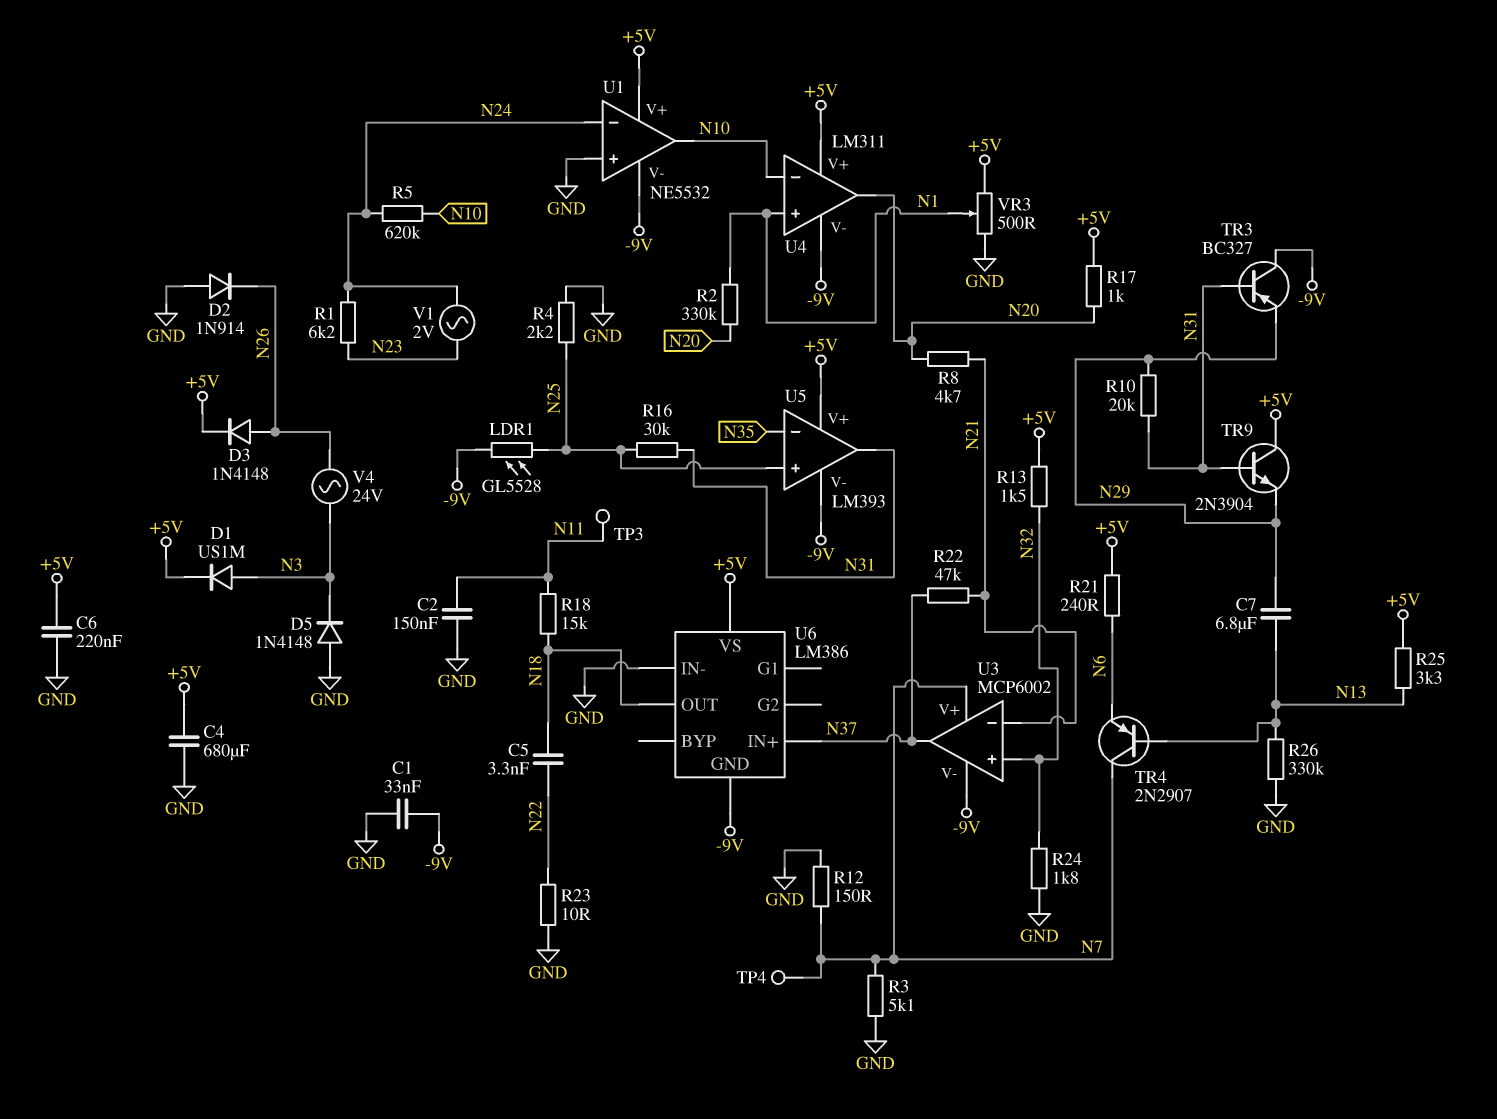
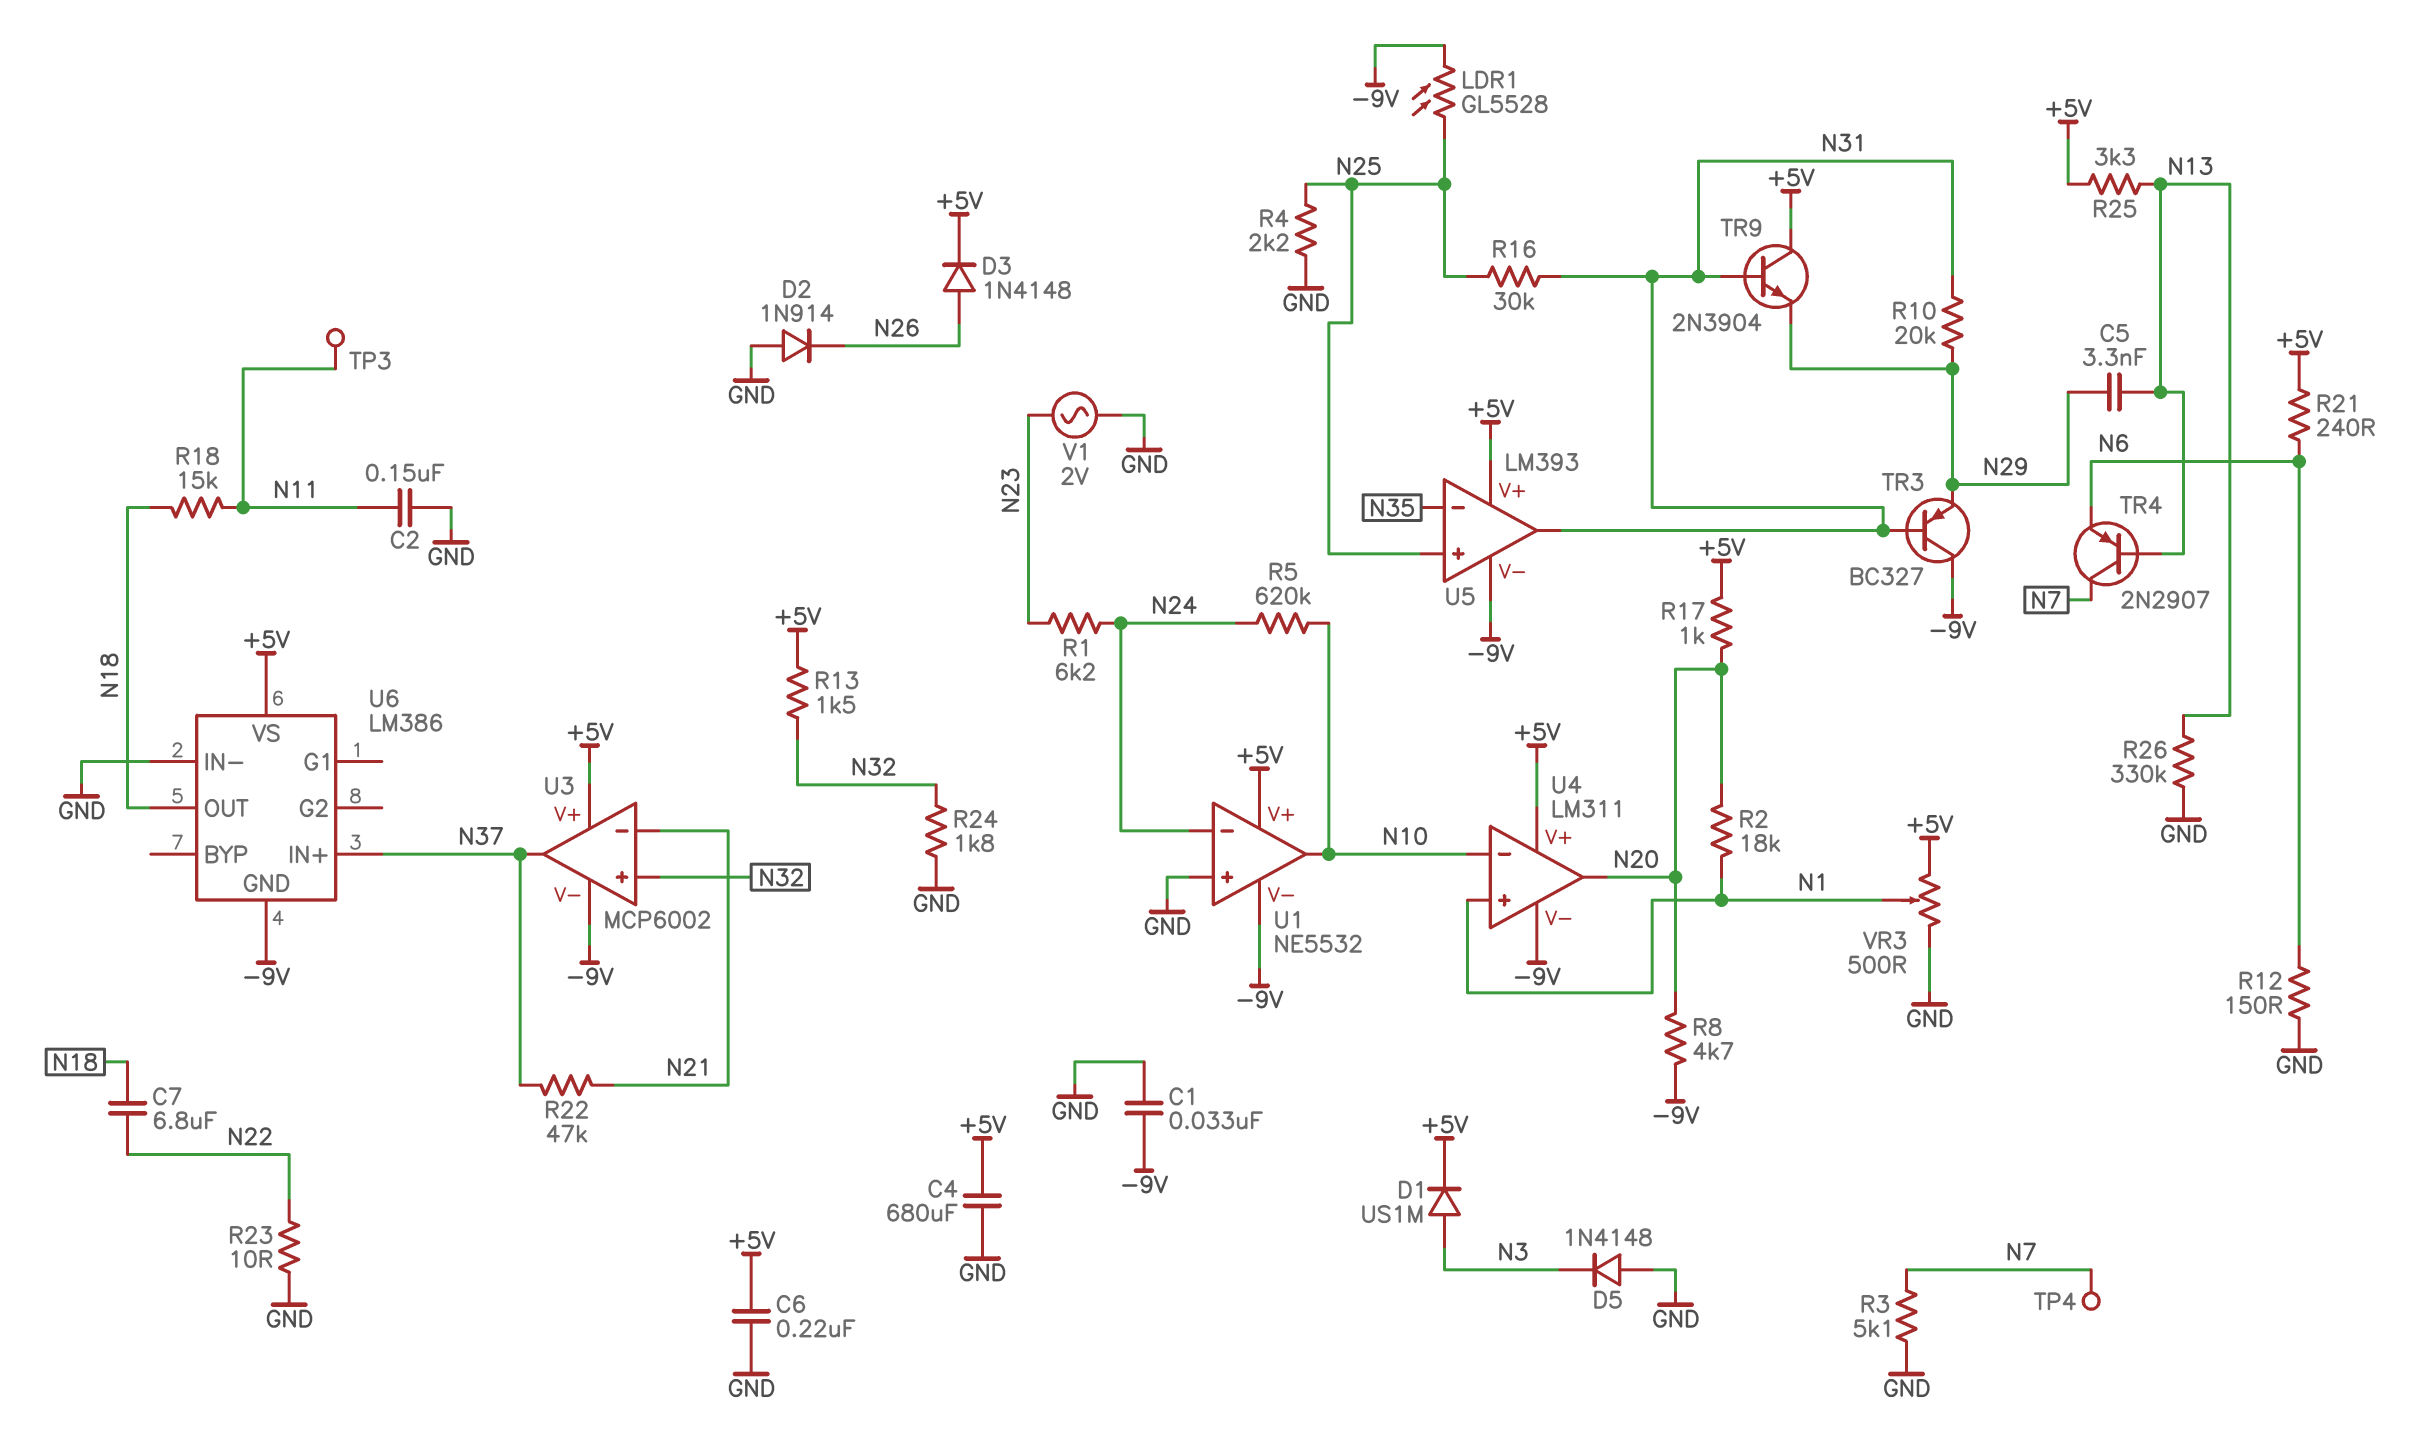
C5: 3.3nF (N18, N22) -> 3.3nF (N13, N29)
C7: 6.8uF (N13, N29) -> 6.8uF (N18, N22)
R2: 330k (N1, N20) -> 18k (N1, N20)
R8: 4.7k (N20, N21) -> 4.7k (-9V, N20)
R12: 150 (GND, N7) -> 150 (GND, N6)
U3 pin V+: N7 -> +5V
V1: AC 2V (N23, N24) -> AC 2V (GND, N23)
V4: AC 24V (N3, N26) -> none

